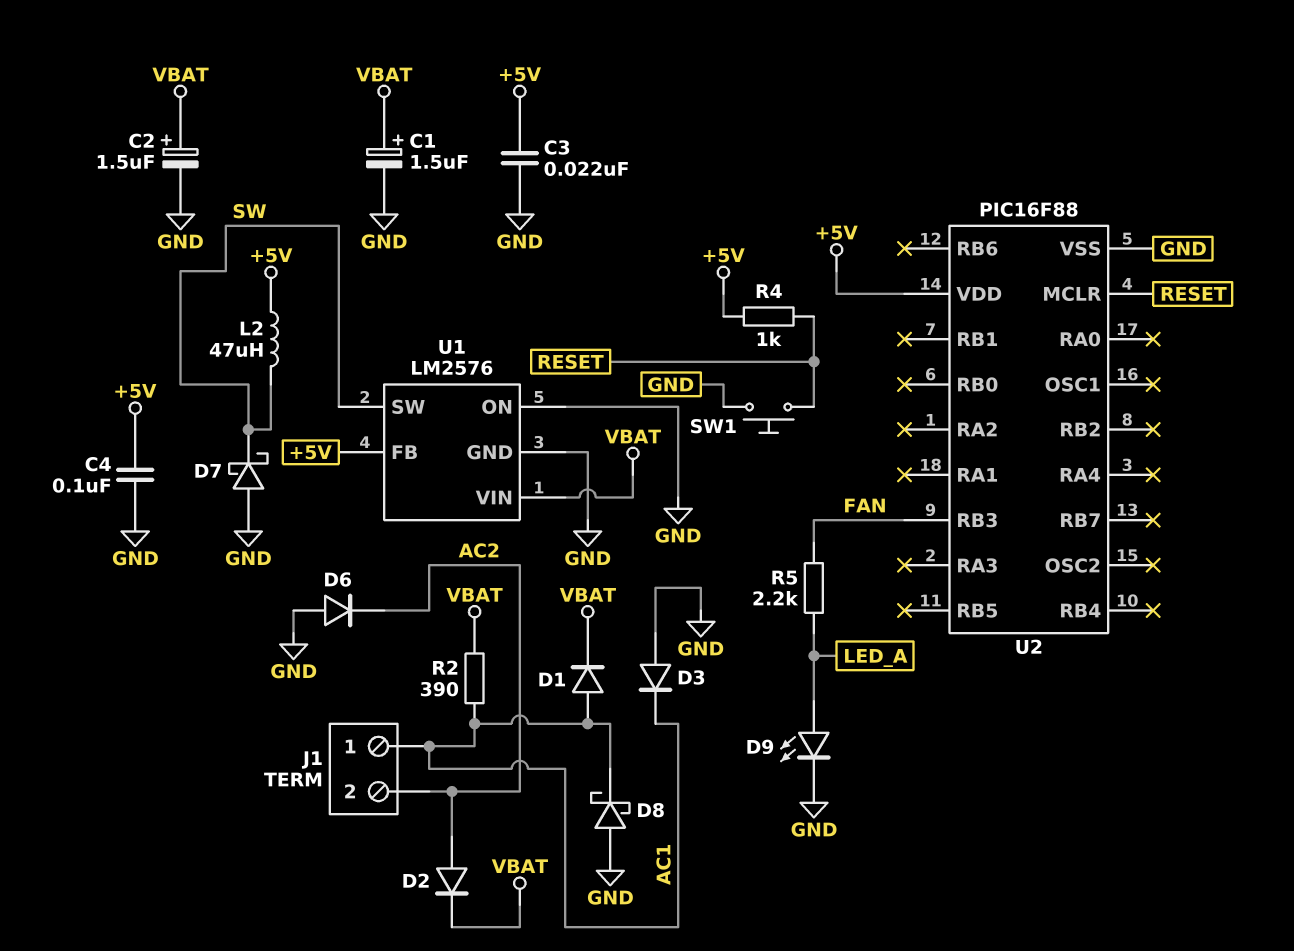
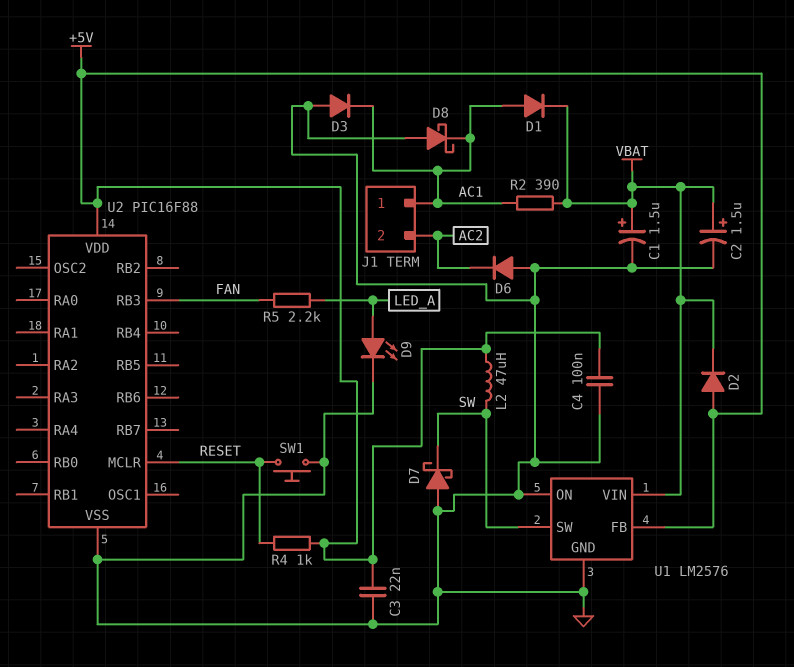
D2: diode (A AC2, K VBAT) -> diode (A +5V, K VBAT)

